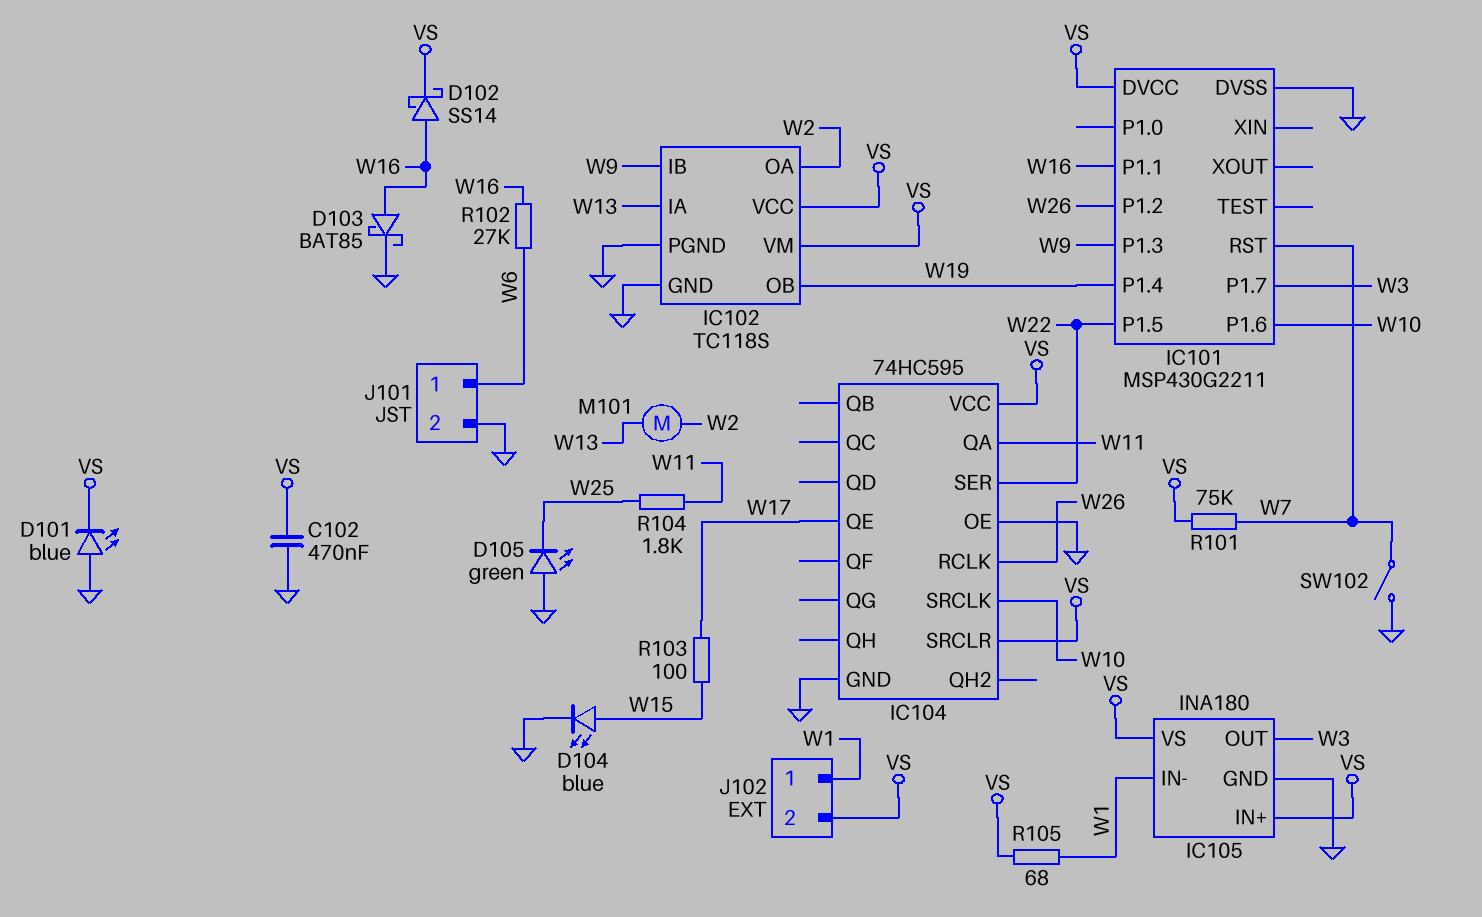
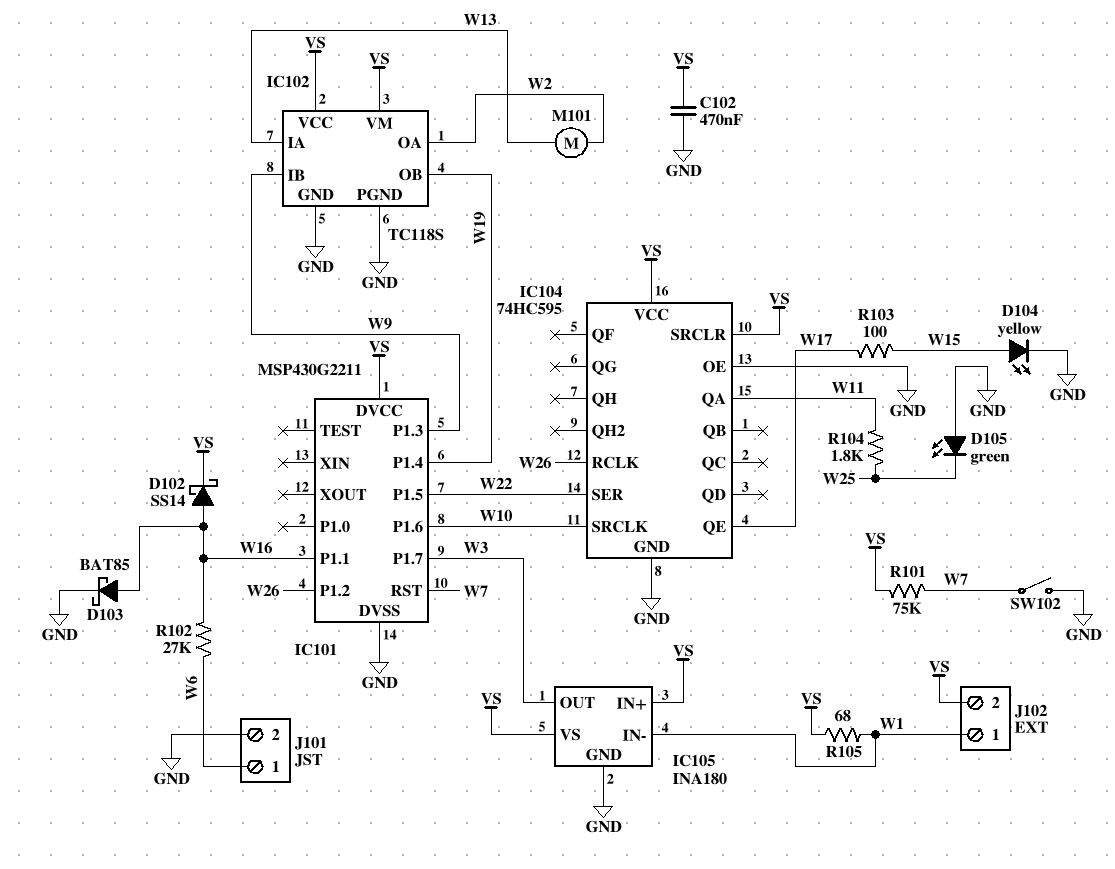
D101: LED blue (A GND, K VS) -> none
D104: LED blue (A W15, K GND) -> LED yellow (A W15, K GND)

